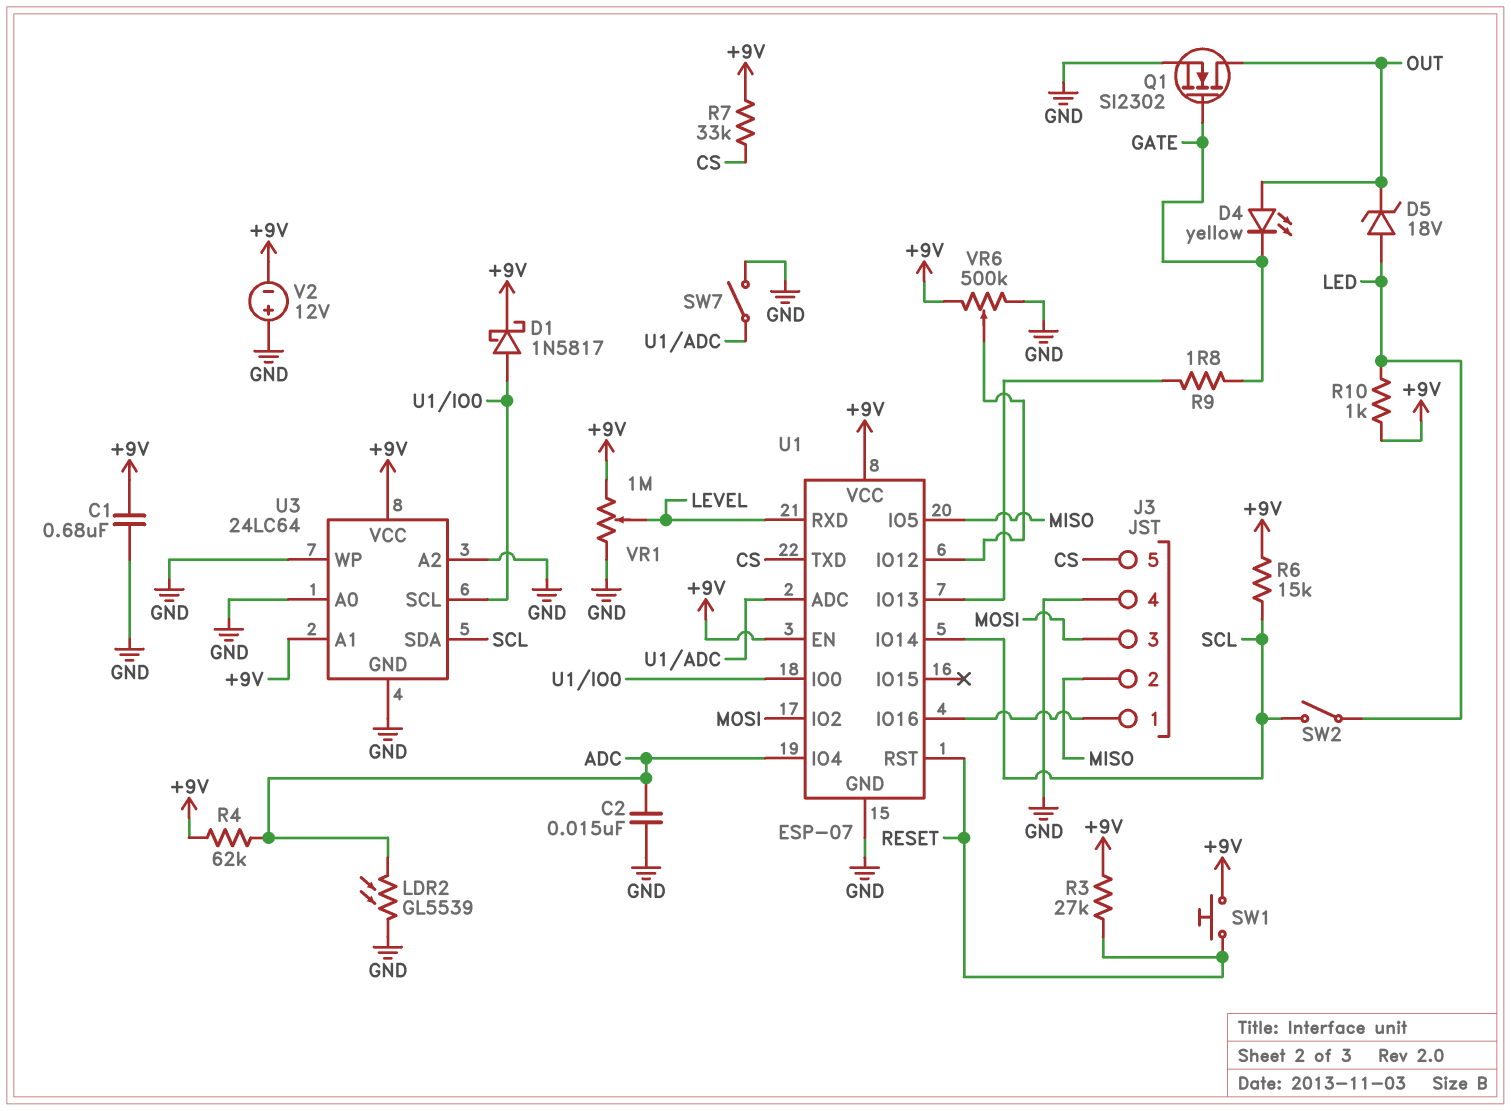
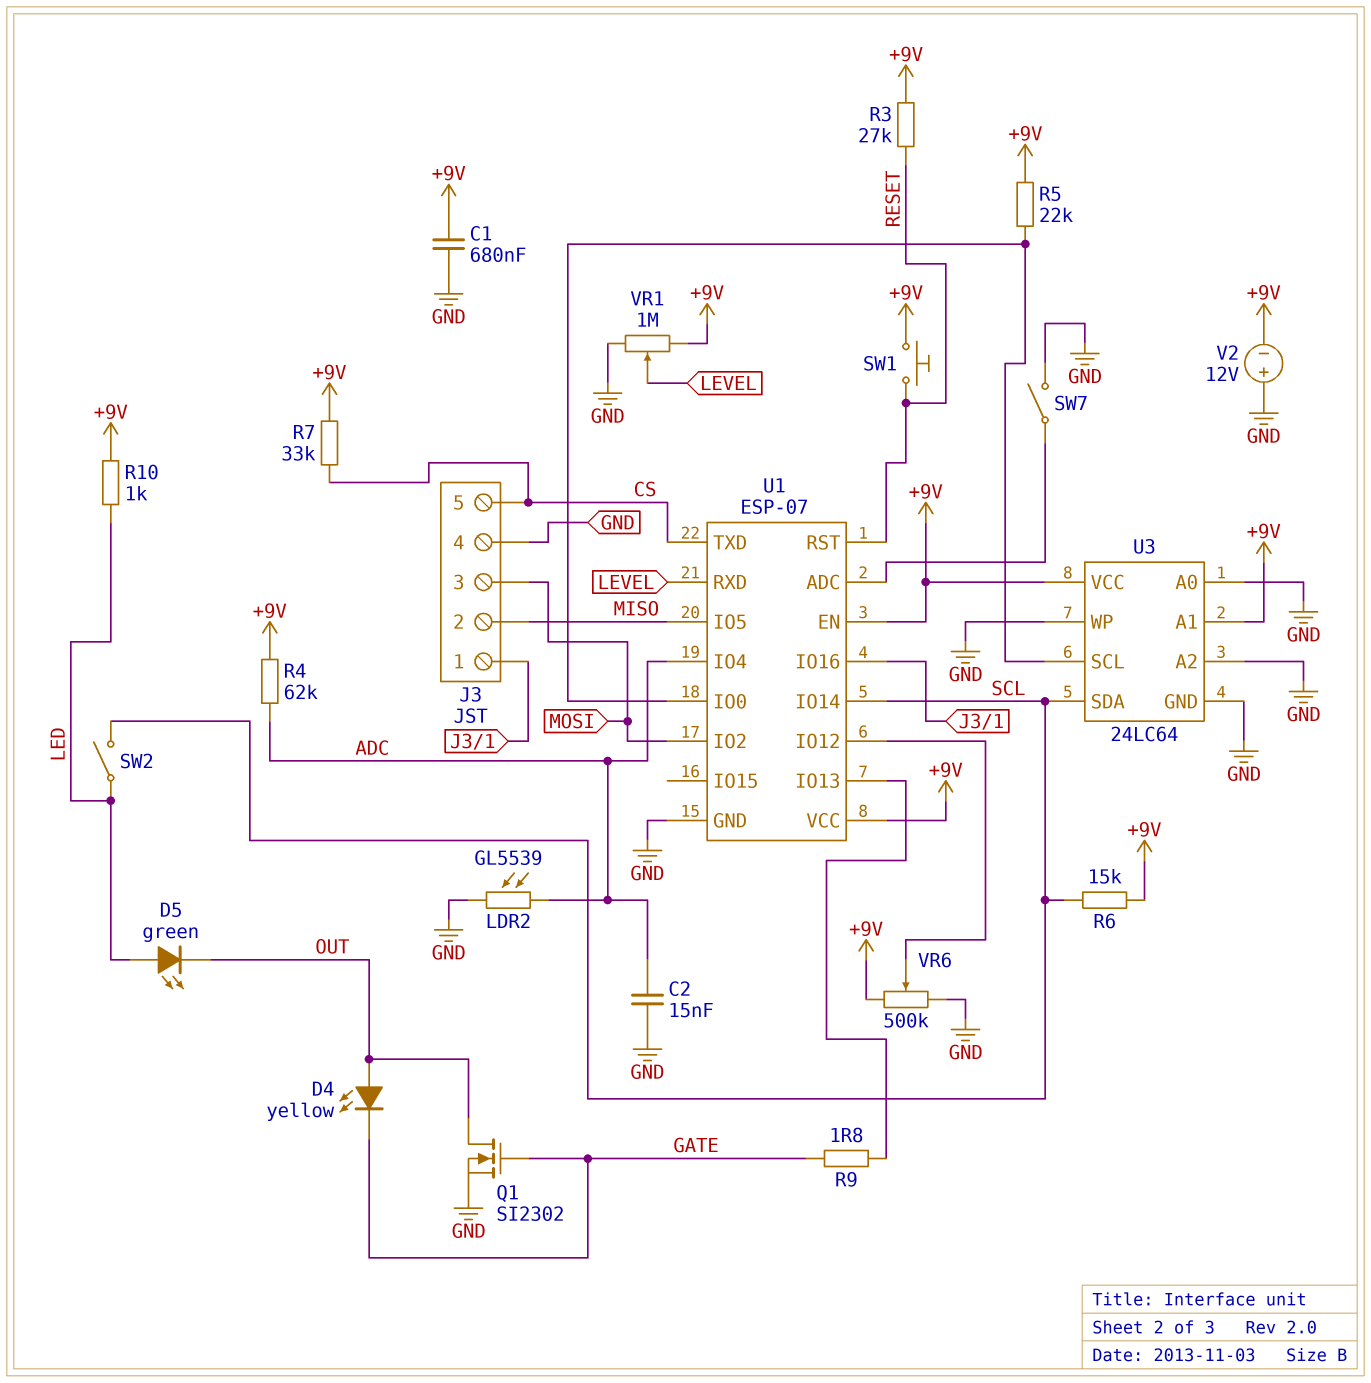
D1: schottky 1N5817 (A U1/IO0, K +9V) -> none
D5: zener 18V (A LED, K OUT) -> LED green (A LED, K OUT)
R5: none -> 22k (+9V, U1/IO0)

